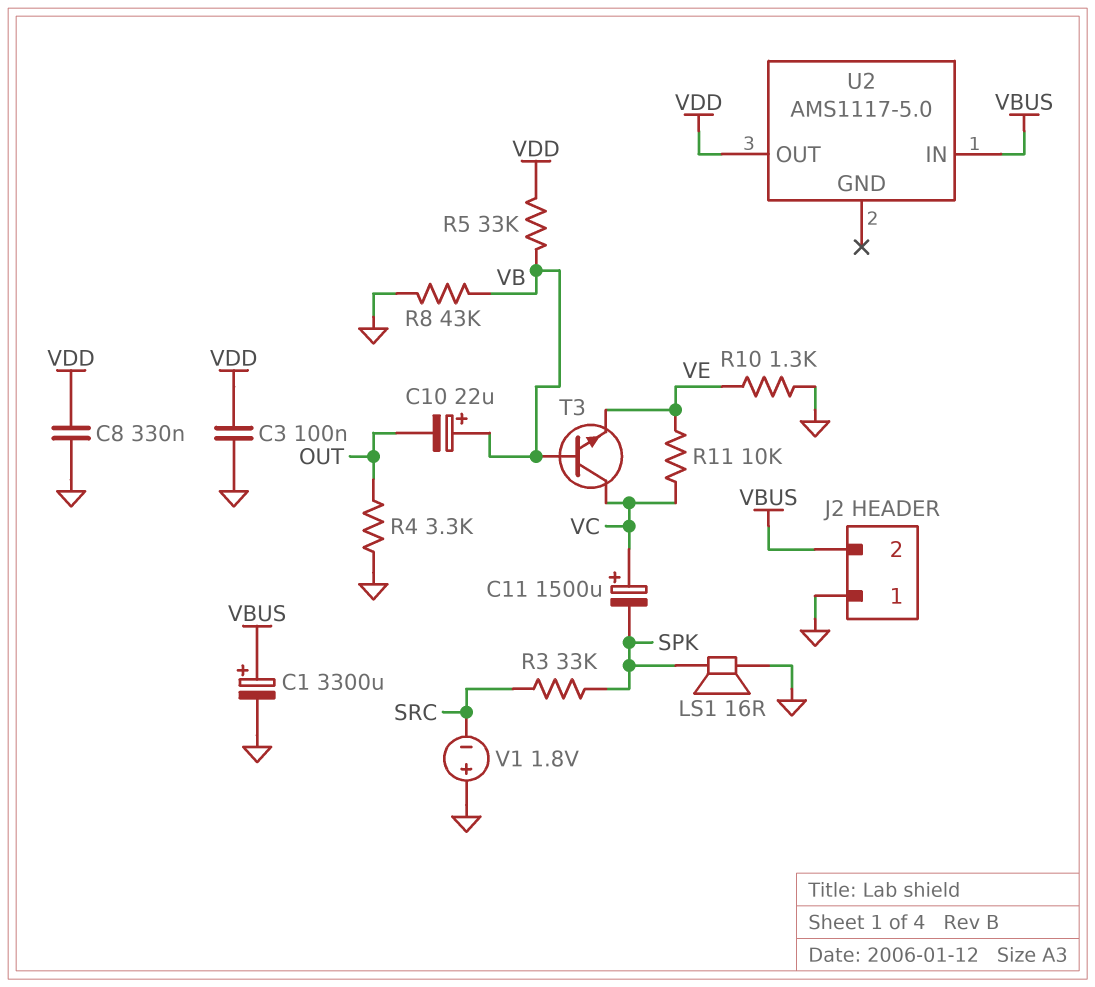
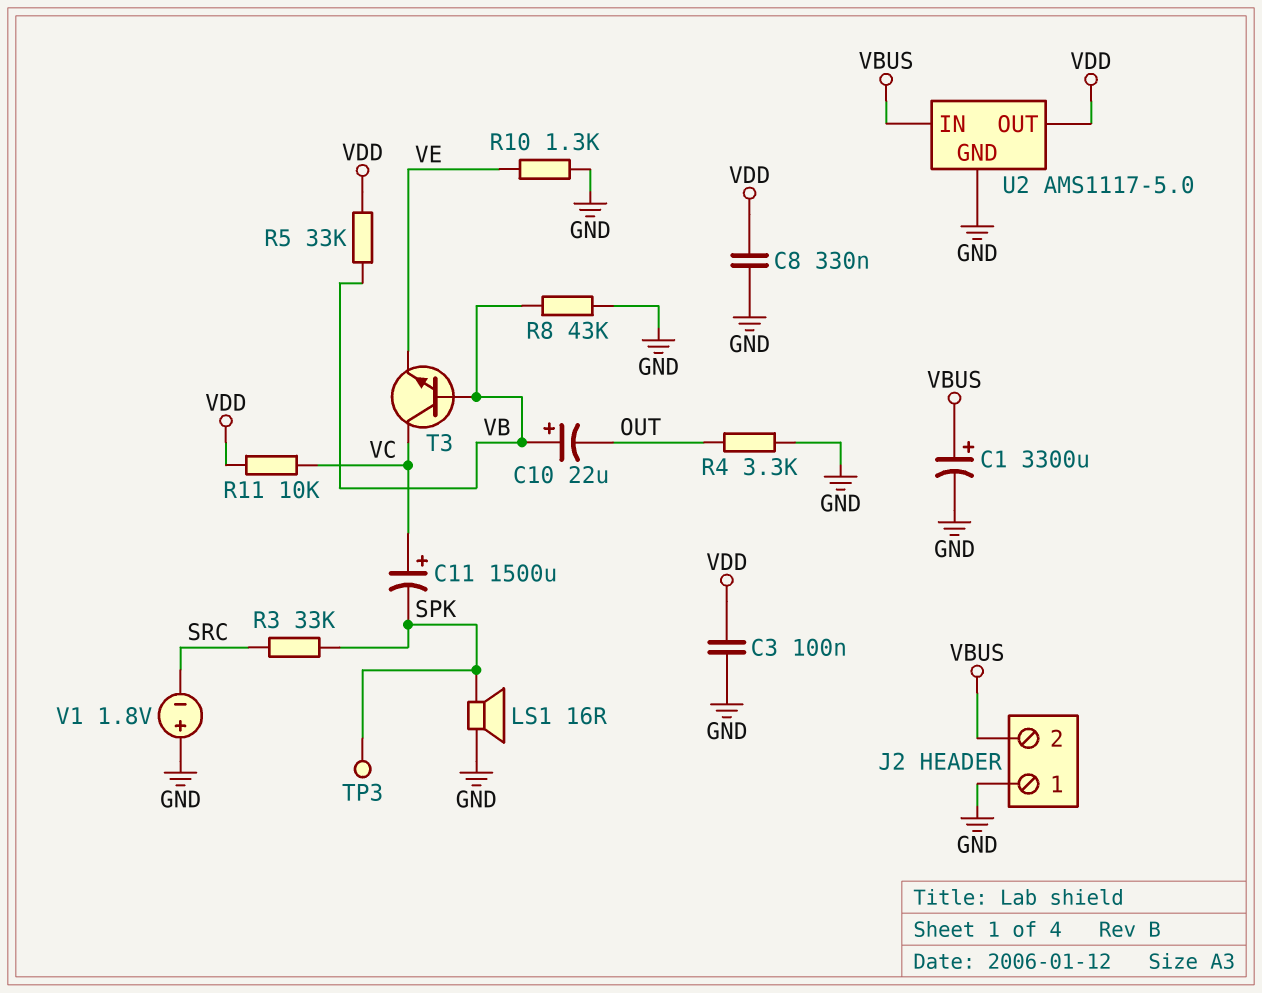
R11: 10k (VC, VE) -> 10k (VC, VDD)
TP3: none -> test point (SPK)
U2 pin GND: none -> GND

